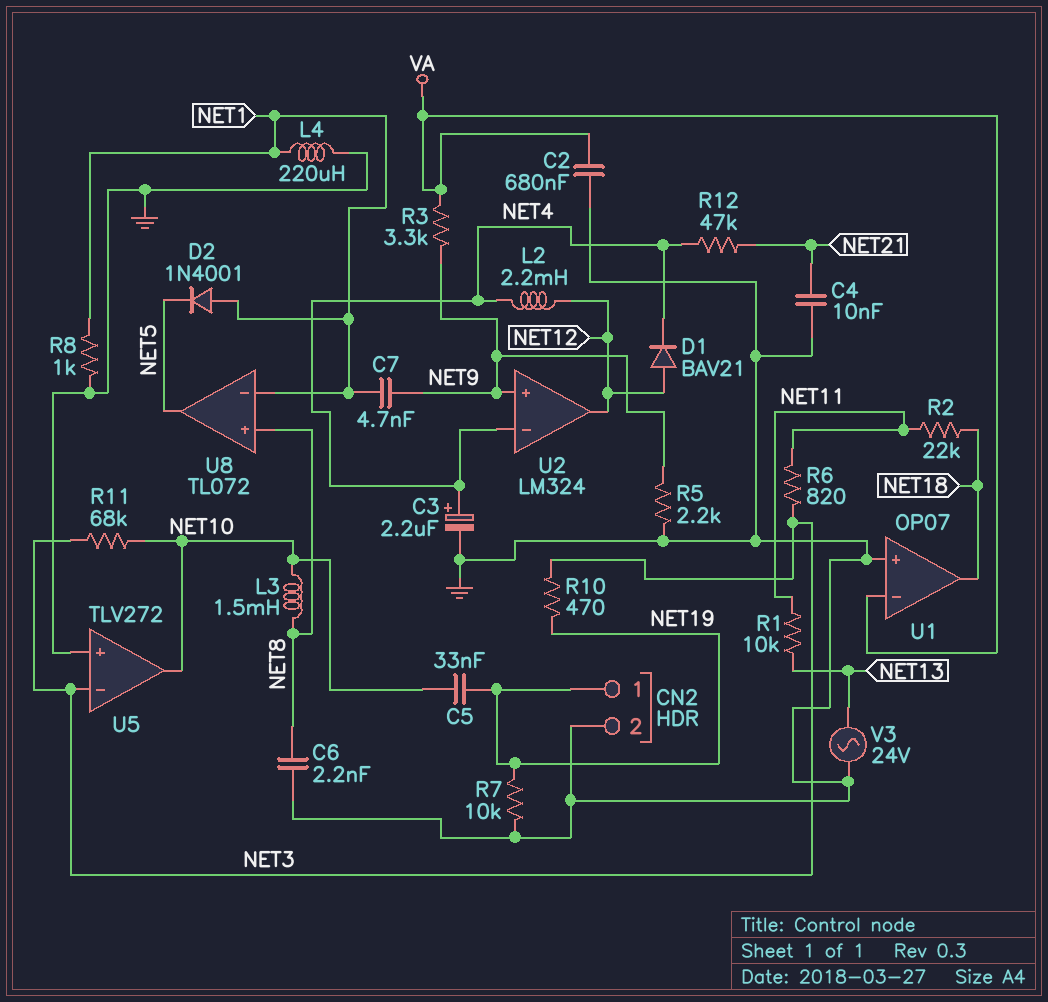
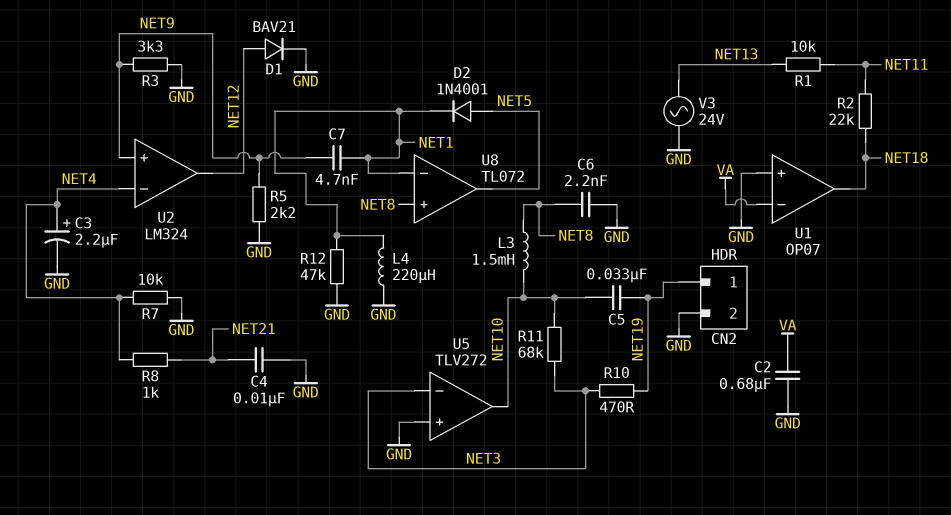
D1: diode BAV21 (A NET12, K NET4) -> diode BAV21 (A NET12, K GND)
D2: diode 1N4001 (A NET1, K NET5) -> diode 1N4001 (A NET5, K NET1)
L2: 2.2mH (NET4, NET12) -> none
R3: 3.3k (NET9, VA) -> 3.3k (GND, NET9)
R6: 820 (NET3, NET11) -> none
R7: 10k (GND, NET19) -> 10k (GND, NET4)
R8: 1k (GND, NET1) -> 1k (NET4, NET21)
R12: 47k (NET4, NET21) -> 47k (GND, NET1)

